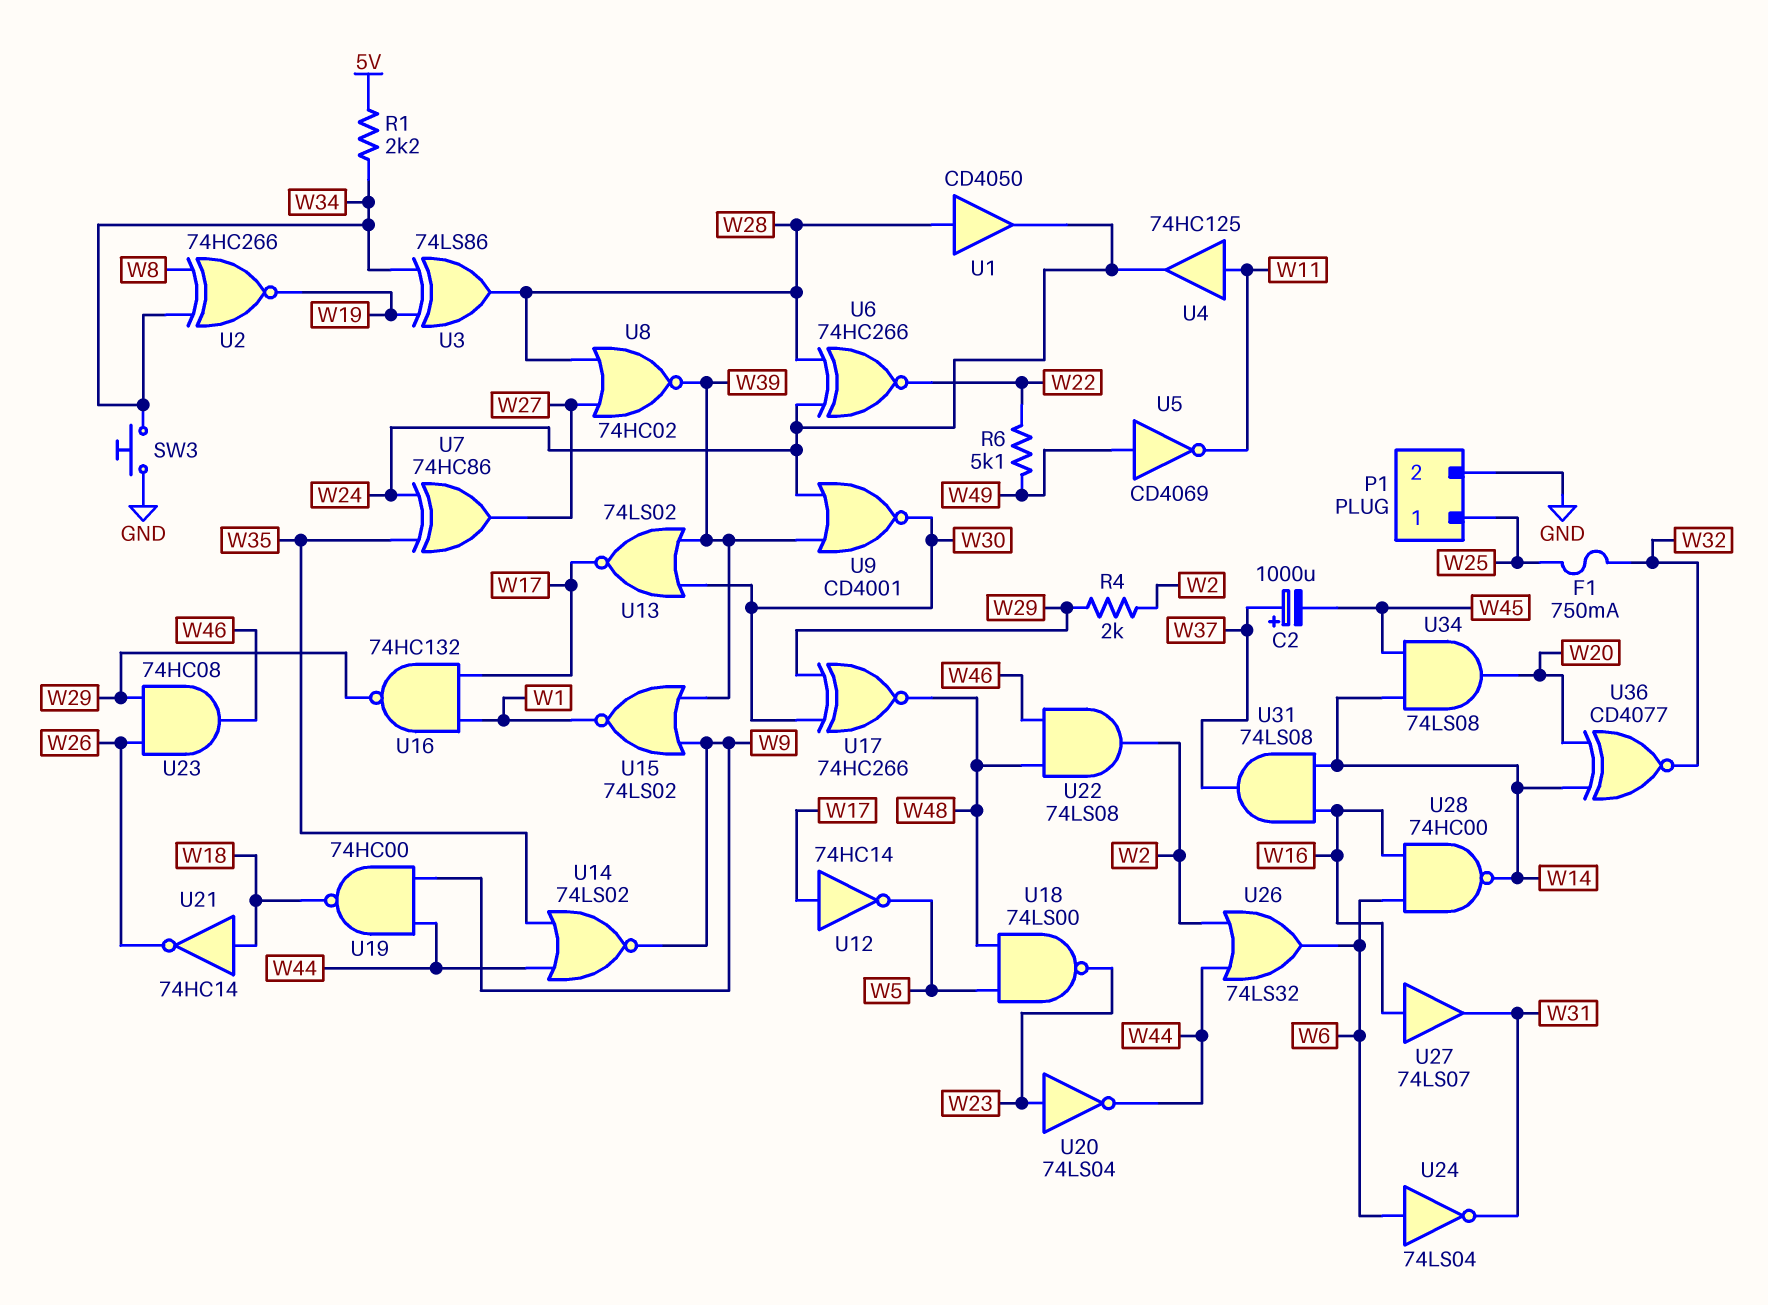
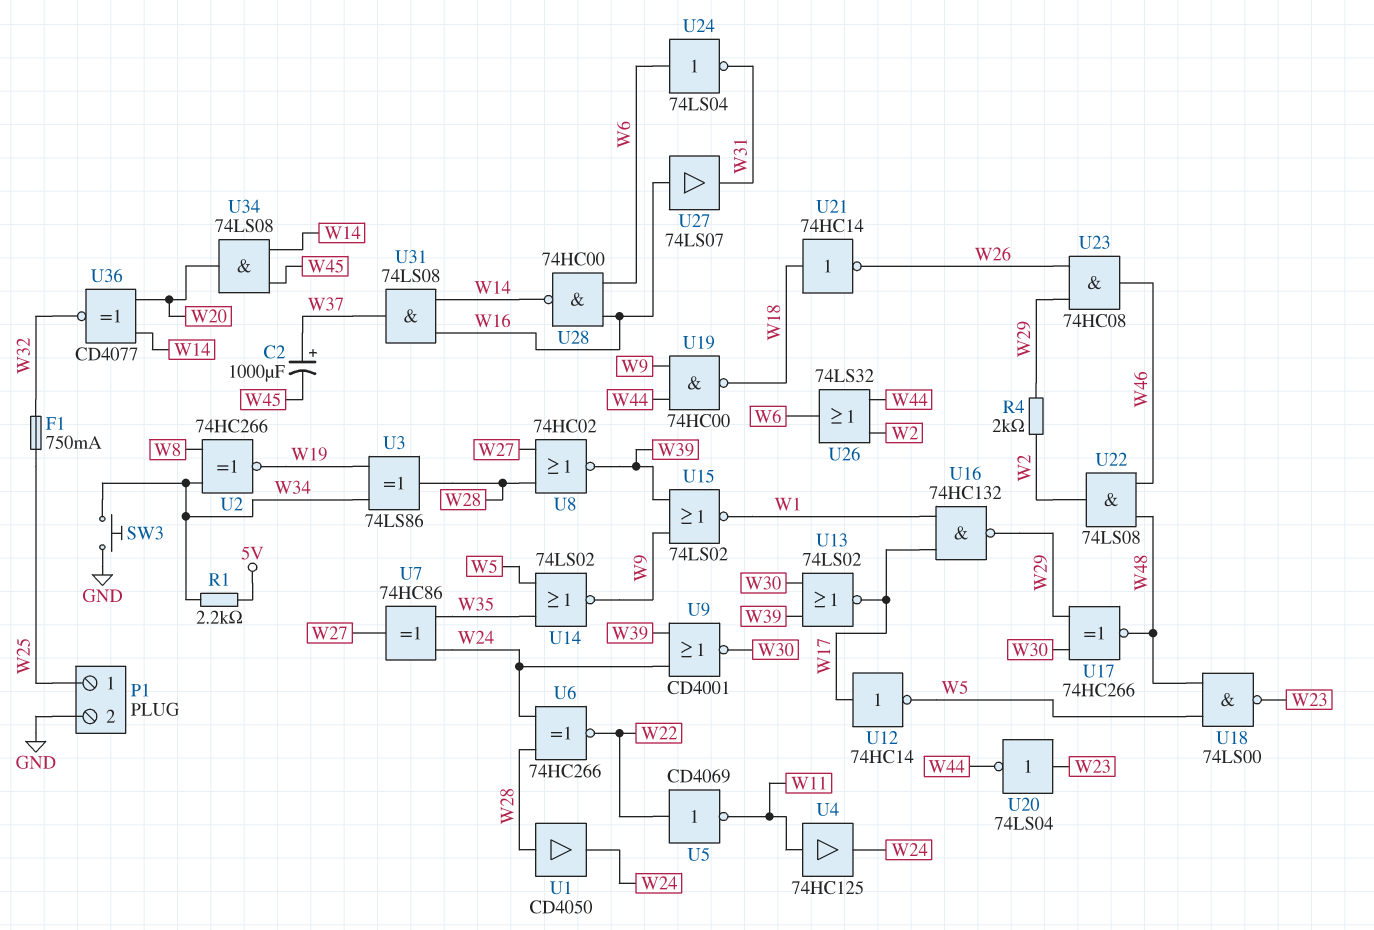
R6: 5.1k (W22, W49) -> none
U5: NOT CD4069 (in W49, out W11) -> NOT CD4069 (in W22, out W11)
U14: NOR 74LS02 (in W35, in W44, out W9) -> NOR 74LS02 (in W5, in W35, out W9)

